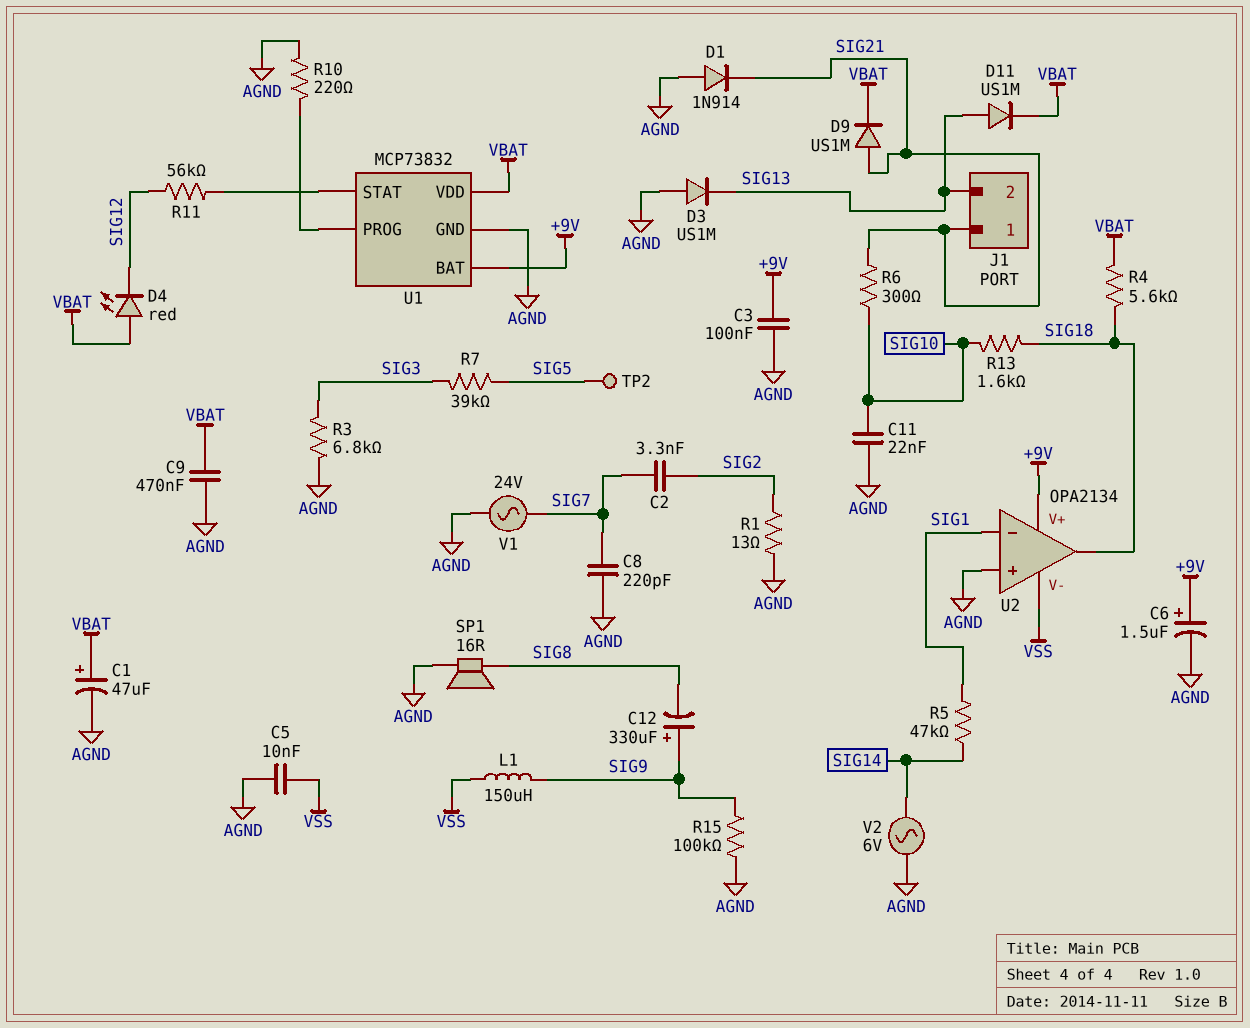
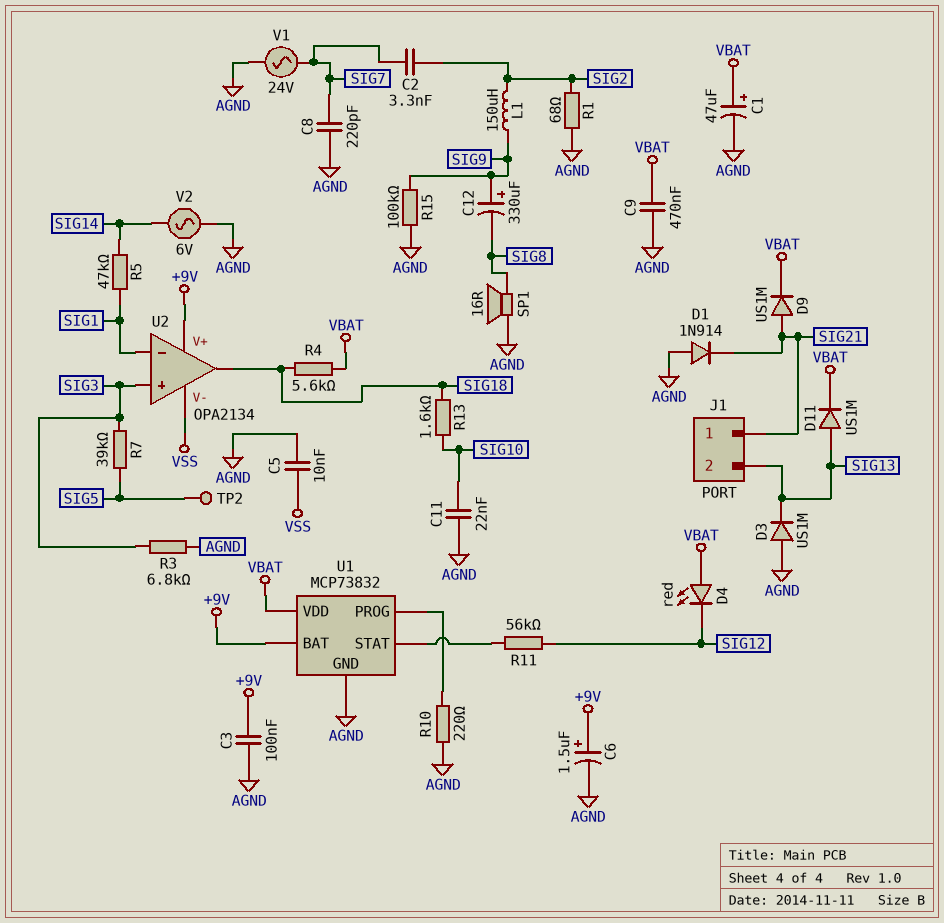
L1: 150uH (SIG9, VSS) -> 150uH (SIG2, SIG9)
R1: 13 (AGND, SIG2) -> 68 (AGND, SIG2)
R6: 300 (SIG10, SIG21) -> none
U2 pin in+: AGND -> SIG3

